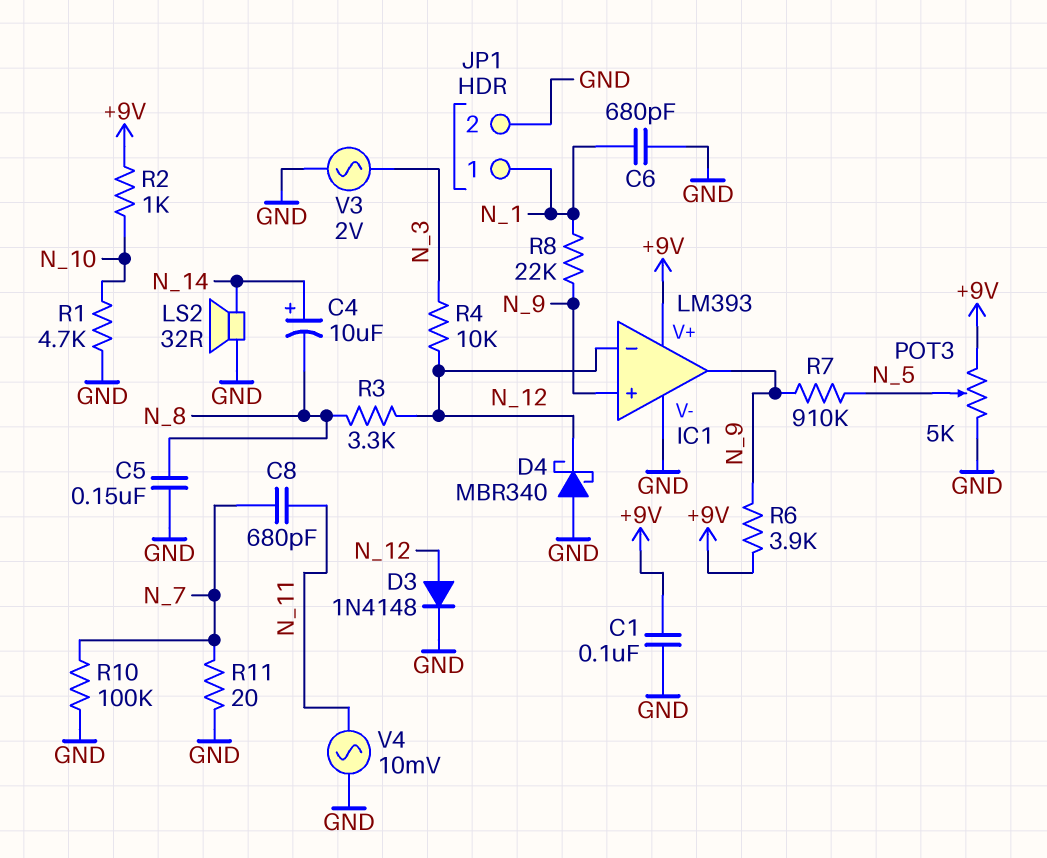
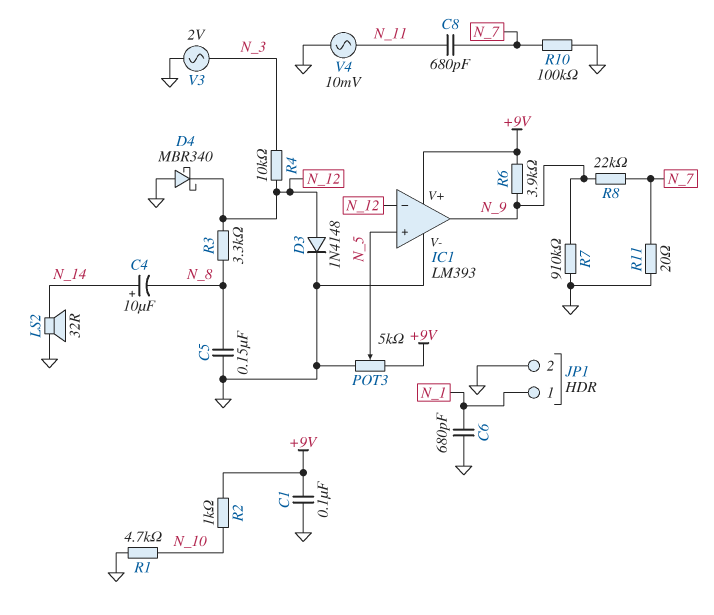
IC1 pin in+: N_9 -> N_5
R7: 910k (N_5, N_9) -> 910k (GND, N_9)
R8: 22k (N_1, N_9) -> 22k (N_7, N_9)

